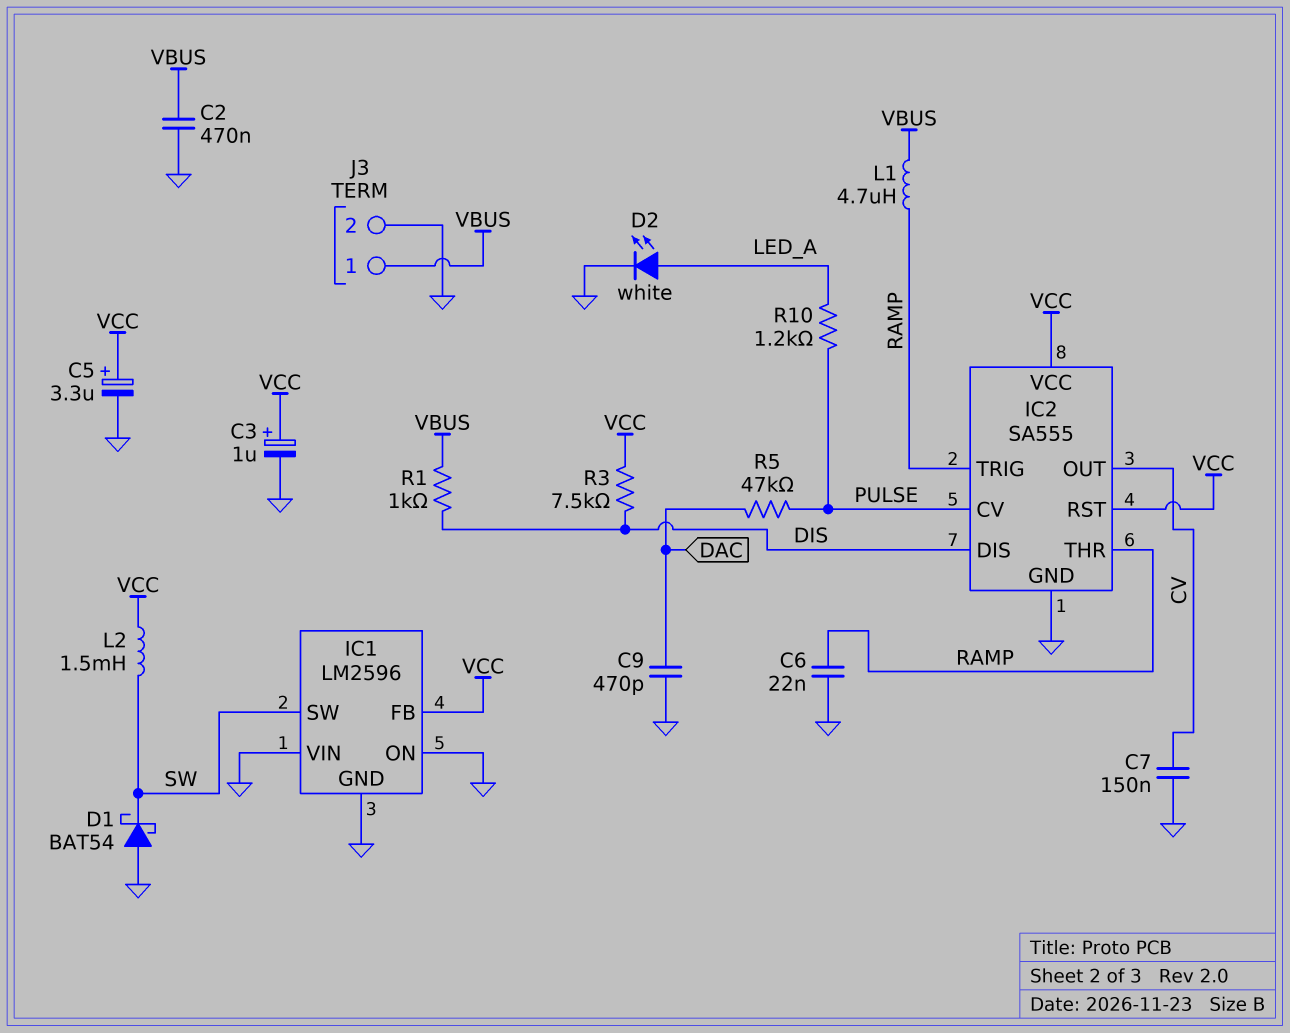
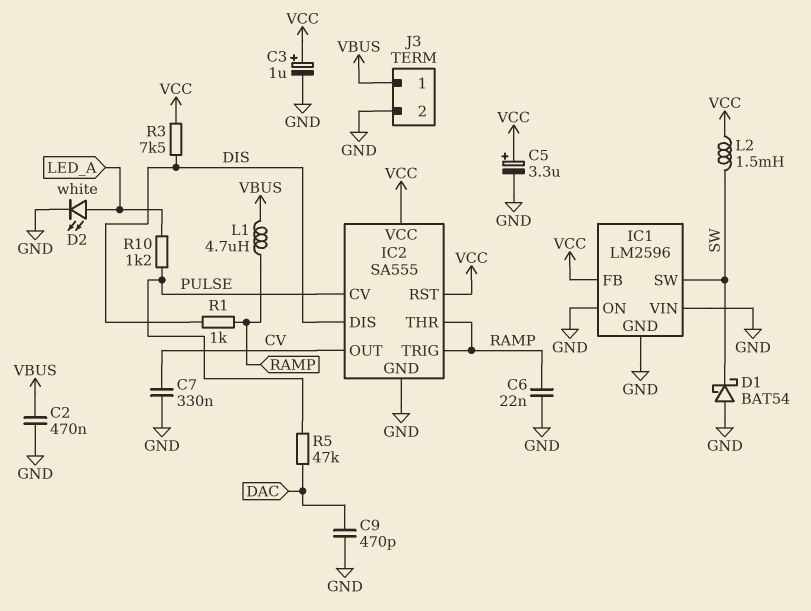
C7: 150nF (CV, GND) -> 330nF (CV, GND)
R1: 1k (DIS, VBUS) -> 1k (DIS, RAMP)

